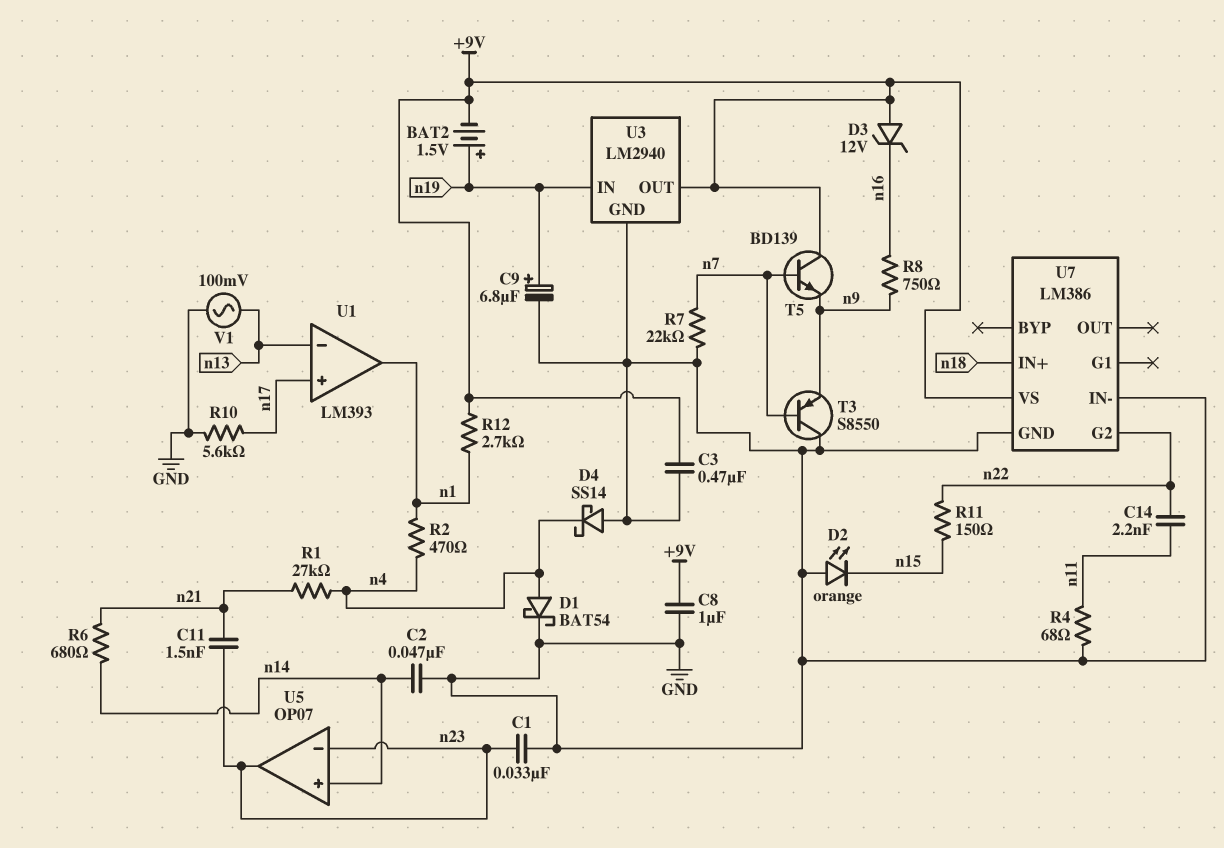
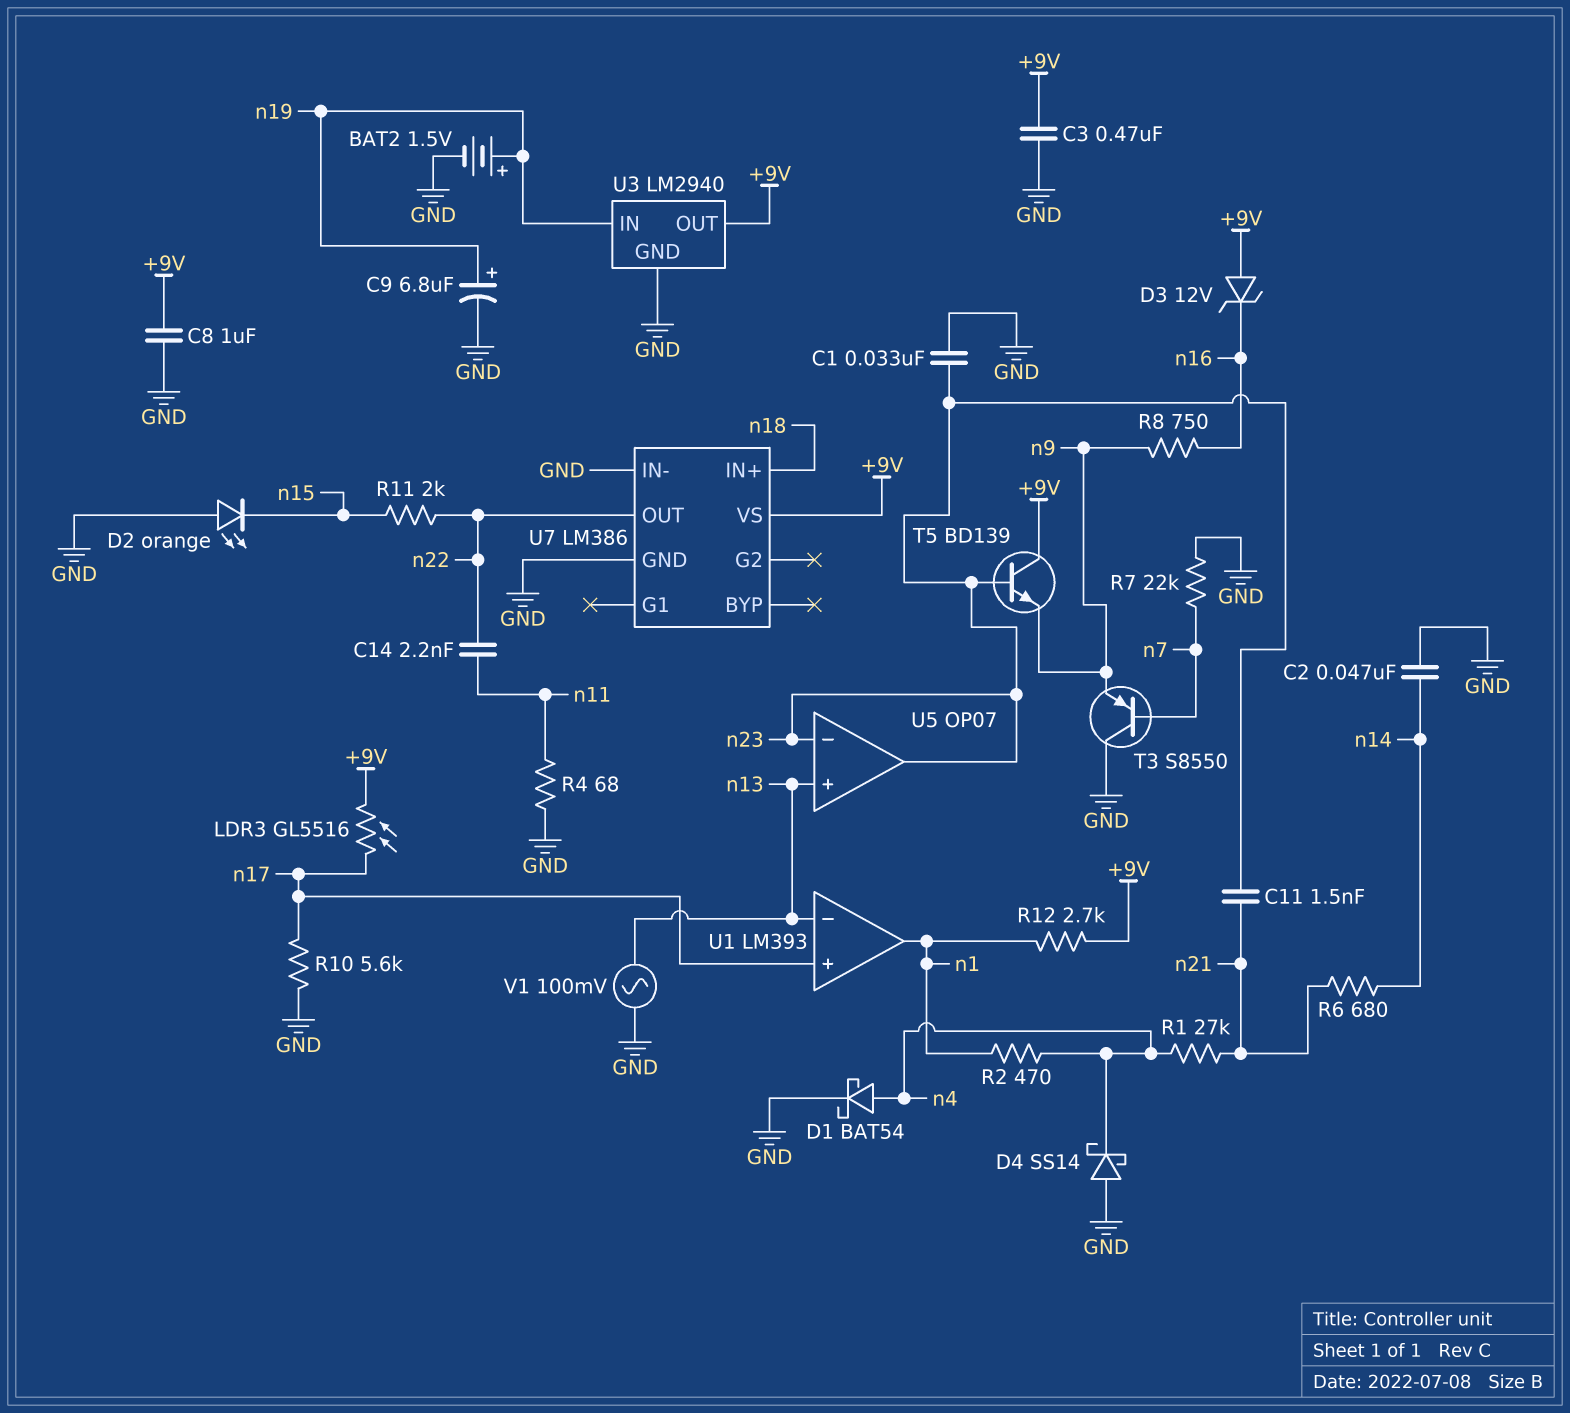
BAT2: 1.5V (plus n19, minus +9V) -> 1.5V (plus n19, minus GND)
LDR3: none -> GL5516 (+9V, n17)
R11: 150 (n15, n22) -> 2k (n15, n22)
T5: NPN BD139 (B n7, C +9V, E n9) -> NPN BD139 (B n23, C +9V, E n9)
U5 pin in+: n14 -> n13
U7 pin G2: n22 -> none
U7 pin OUT: none -> n22

